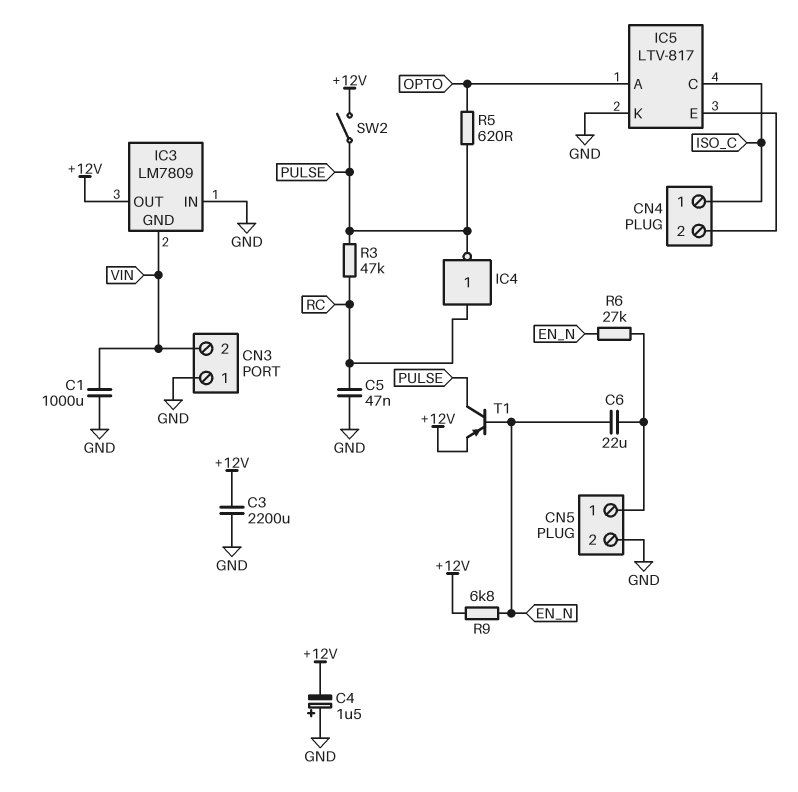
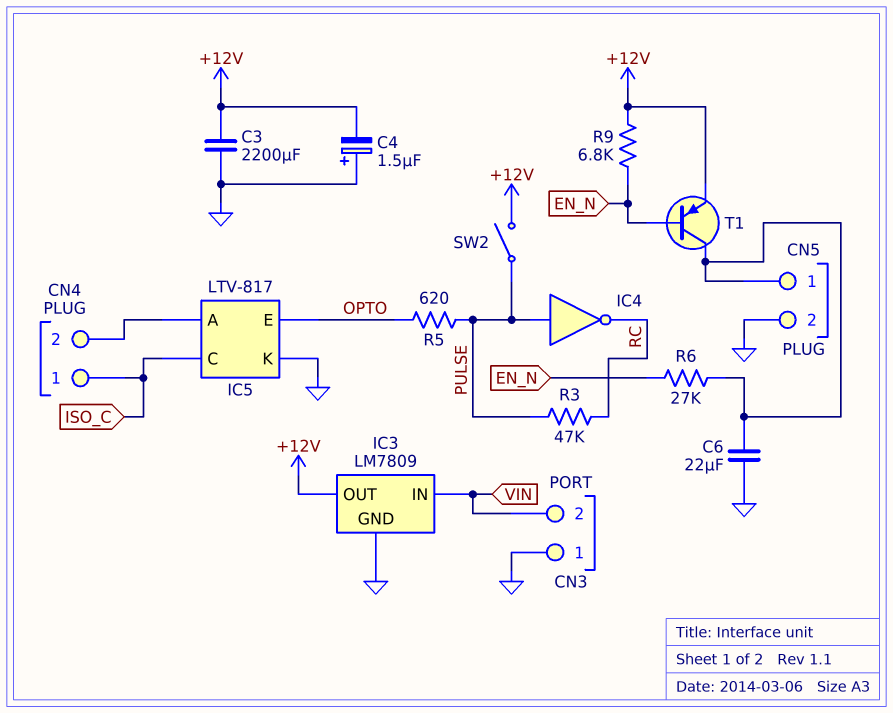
C1: 1000uF (GND, VIN) -> none
C5: 47nF (GND, RC) -> none
C6: 22uF (CN5/1, EN_N) -> 22uF (CN5/1, GND)
IC3 pin GND: VIN -> GND
IC3 pin IN: GND -> VIN
IC4: NOT (in RC, out PULSE) -> NOT (in PULSE, out RC)
IC5 pin A: OPTO -> CN4/2
IC5 pin E: CN4/2 -> OPTO
T1: PNP (B EN_N, C PULSE, E +12V) -> PNP (B EN_N, C CN5/1, E +12V)

